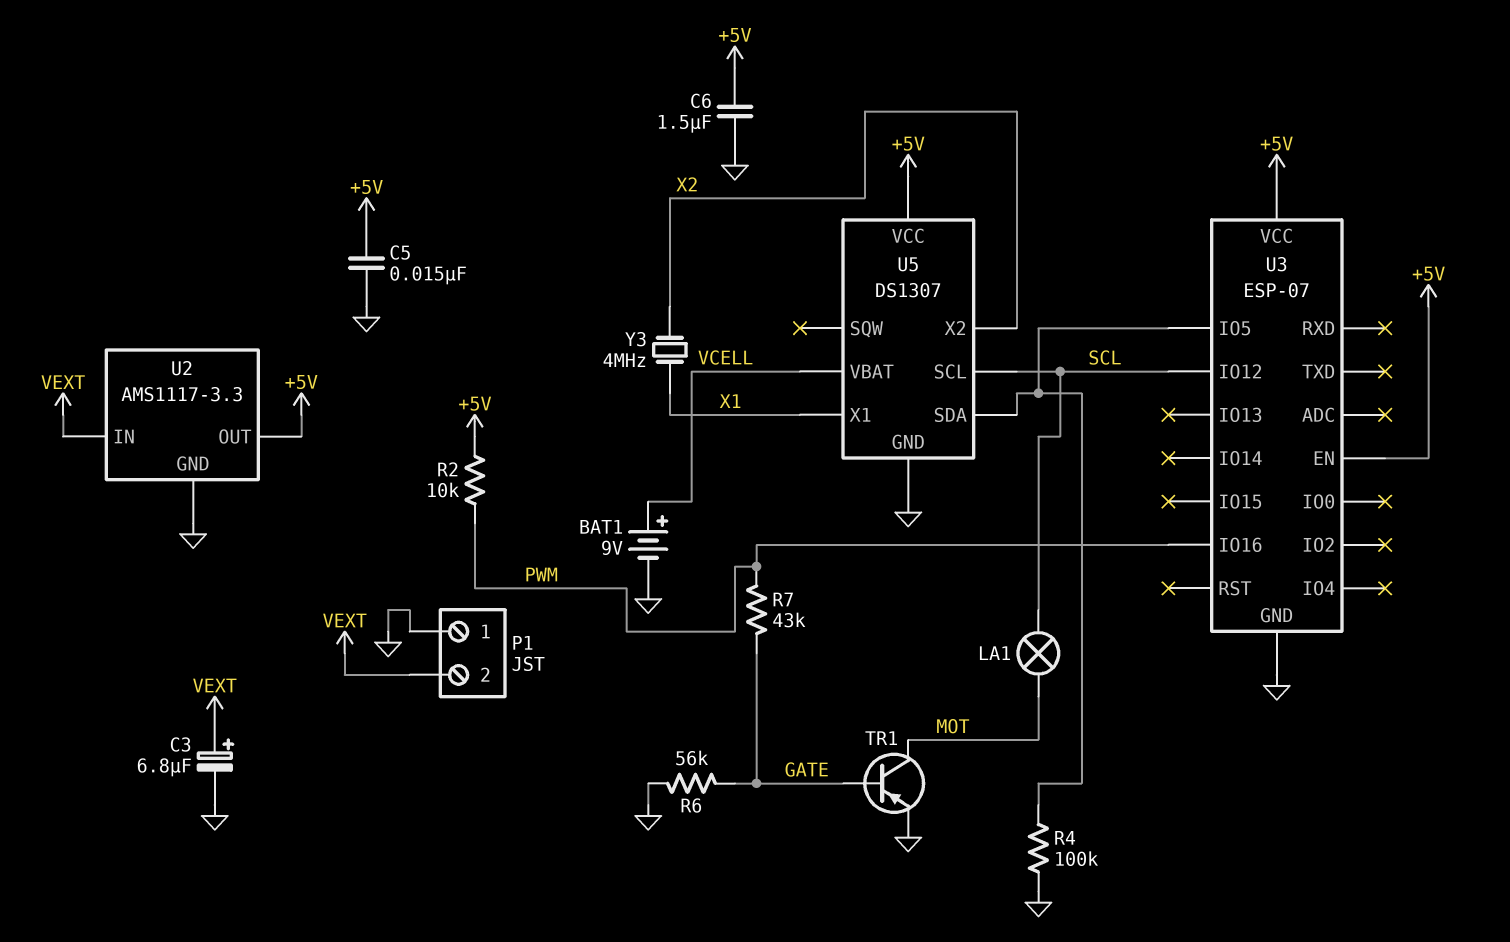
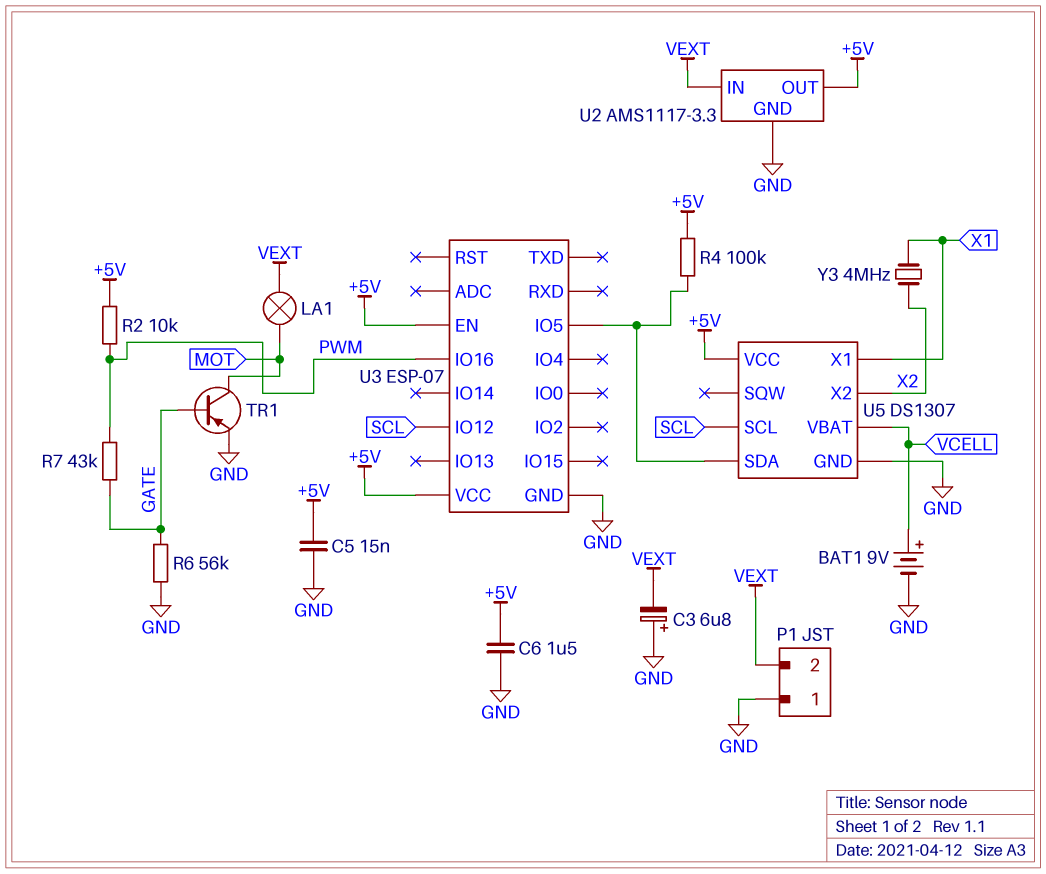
C3: 6.8uF (plus VEXT, minus GND) -> 6.8uF (plus GND, minus VEXT)
LA1: lamp (MOT, SCL) -> lamp (MOT, VEXT)
R4: 100k (GND, U3/IO5) -> 100k (+5V, U3/IO5)

